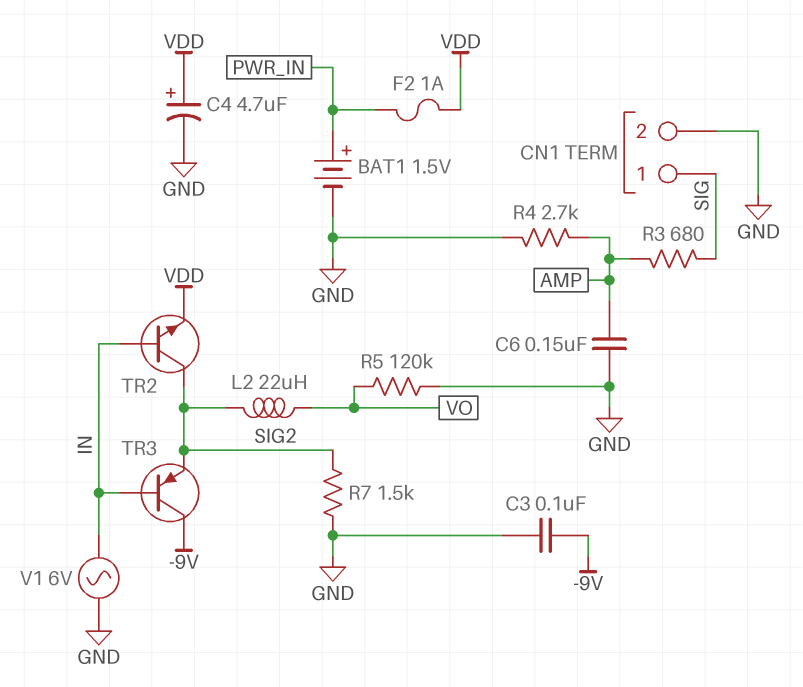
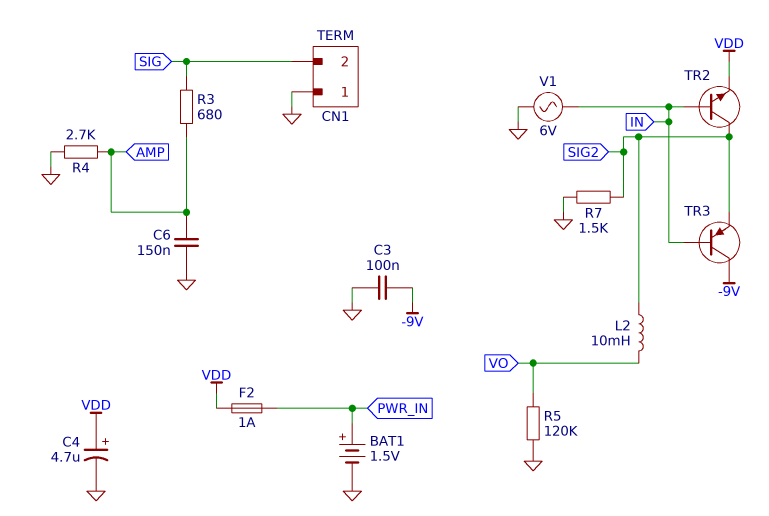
CN1 pin 1: SIG -> GND
CN1 pin 2: GND -> SIG
L2: 22uH (SIG2, VO) -> 10mH (SIG2, VO)

